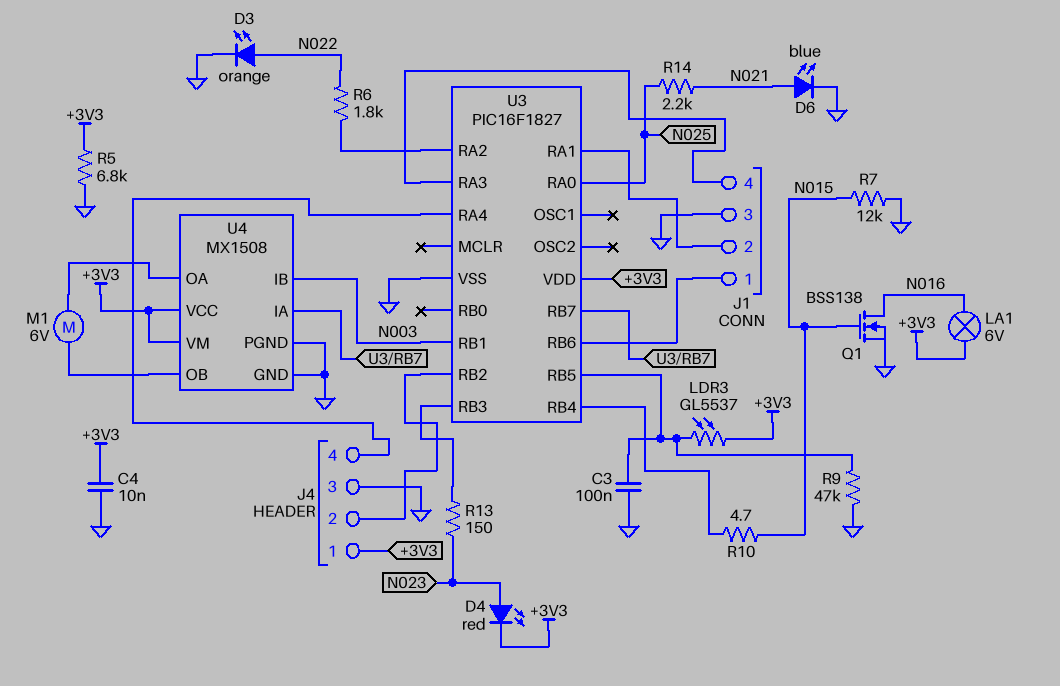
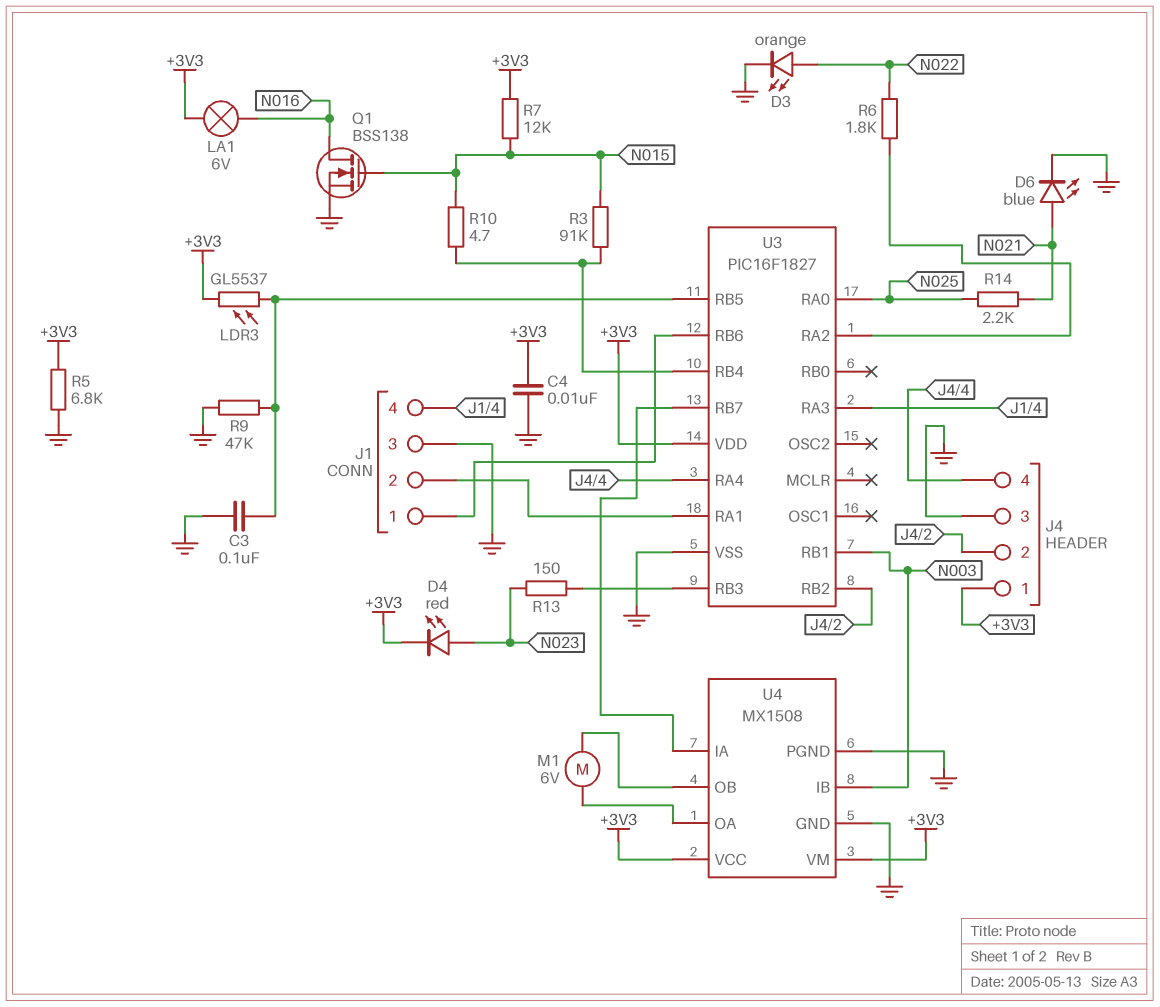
R3: none -> 91k (N015, U3/RB4)
R7: 12k (GND, N015) -> 12k (+3V3, N015)

